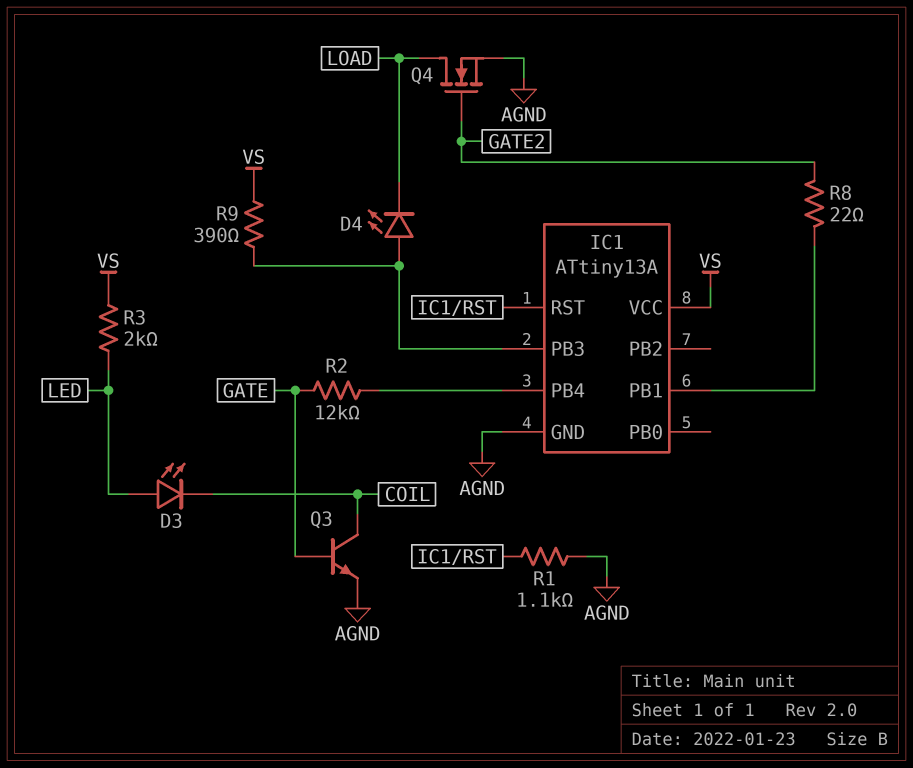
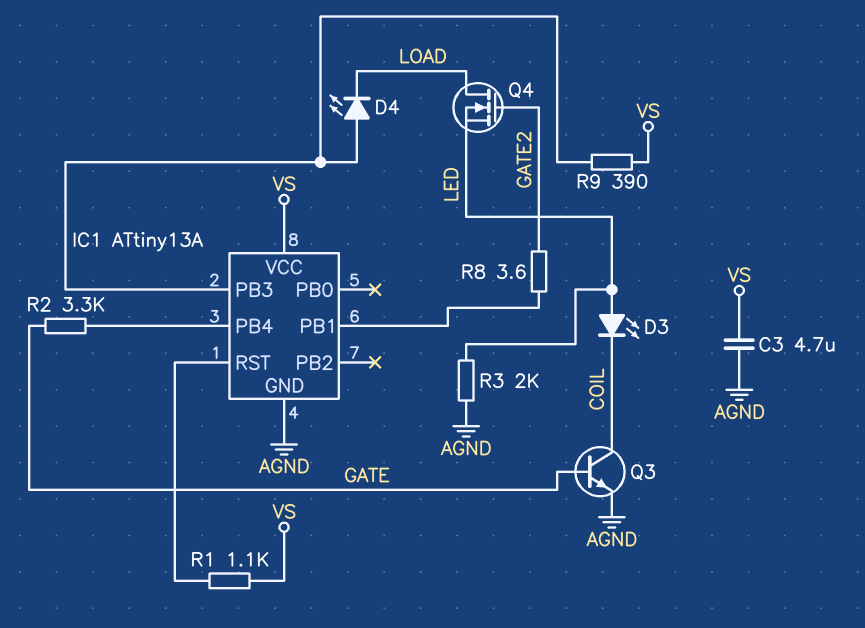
C3: none -> 4.7uF (AGND, VS)
Q4: NMOS (G GATE2, D LOAD, S AGND) -> NMOS (G GATE2, D LOAD, S LED)
R1: 1.1k (AGND, IC1/RST) -> 1.1k (IC1/RST, VS)
R2: 12k (GATE, IC1/PB4) -> 3.3k (GATE, IC1/PB4)
R3: 2k (LED, VS) -> 2k (AGND, LED)
R8: 22 (GATE2, IC1/PB1) -> 3.6 (GATE2, IC1/PB1)

